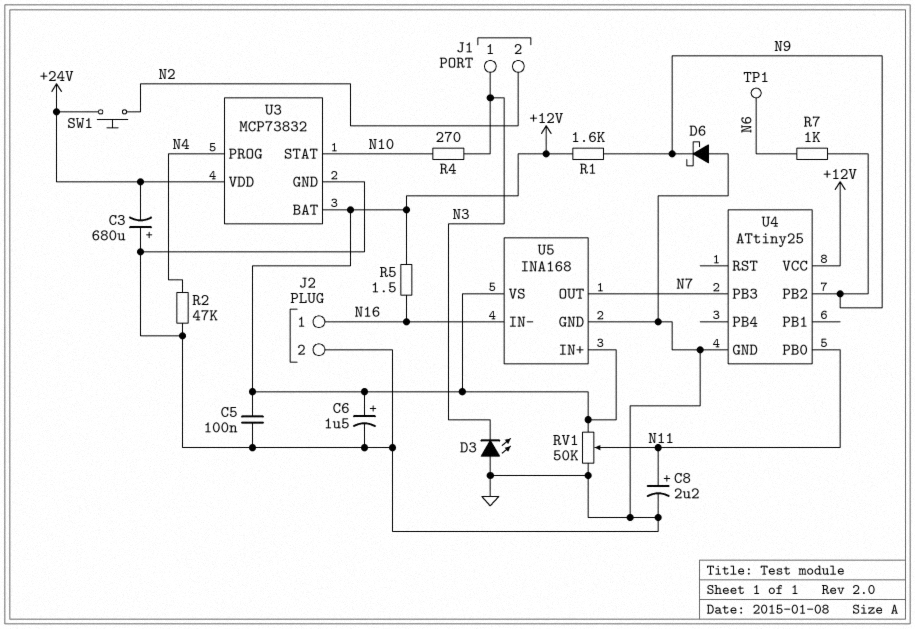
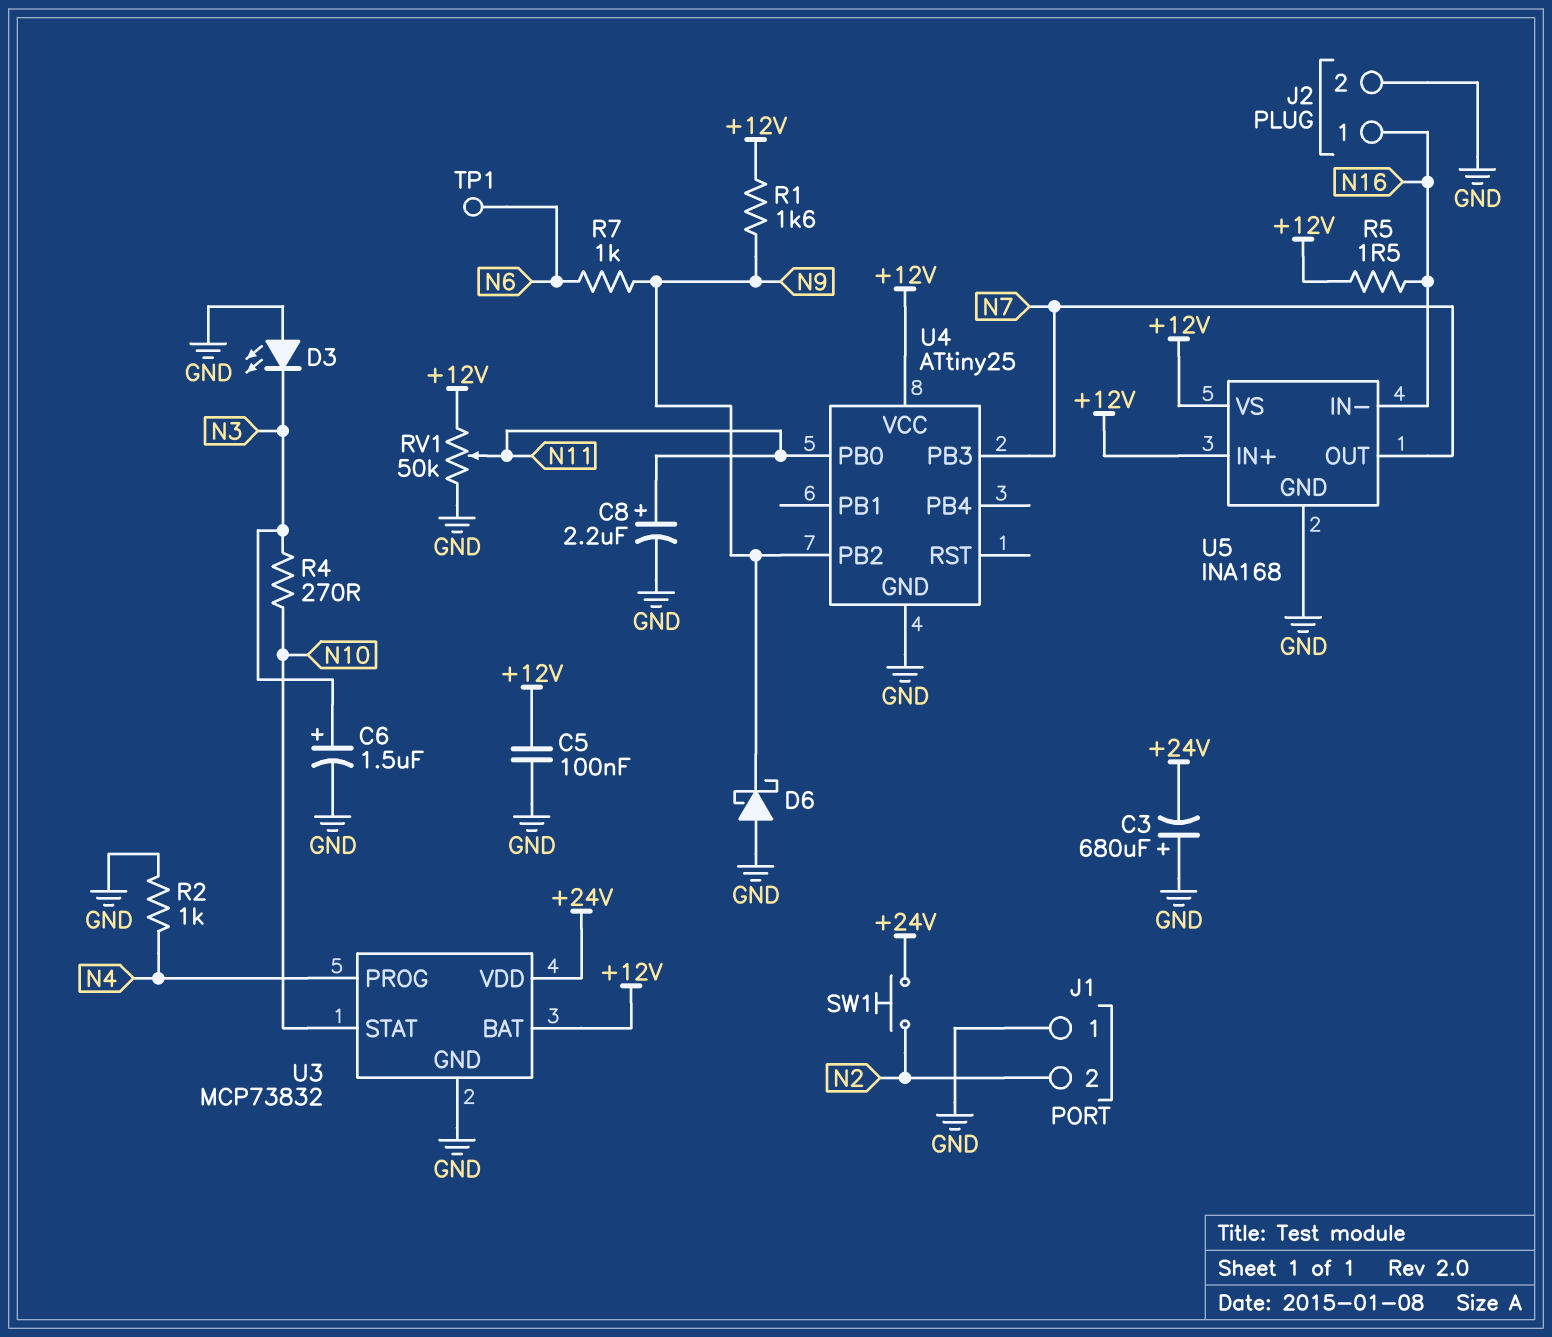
C6: 1.5uF (plus +12V, minus GND) -> 1.5uF (plus N3, minus GND)
J1 pin 1: N3 -> GND
R2: 47k (GND, N4) -> 1k (GND, N4)

